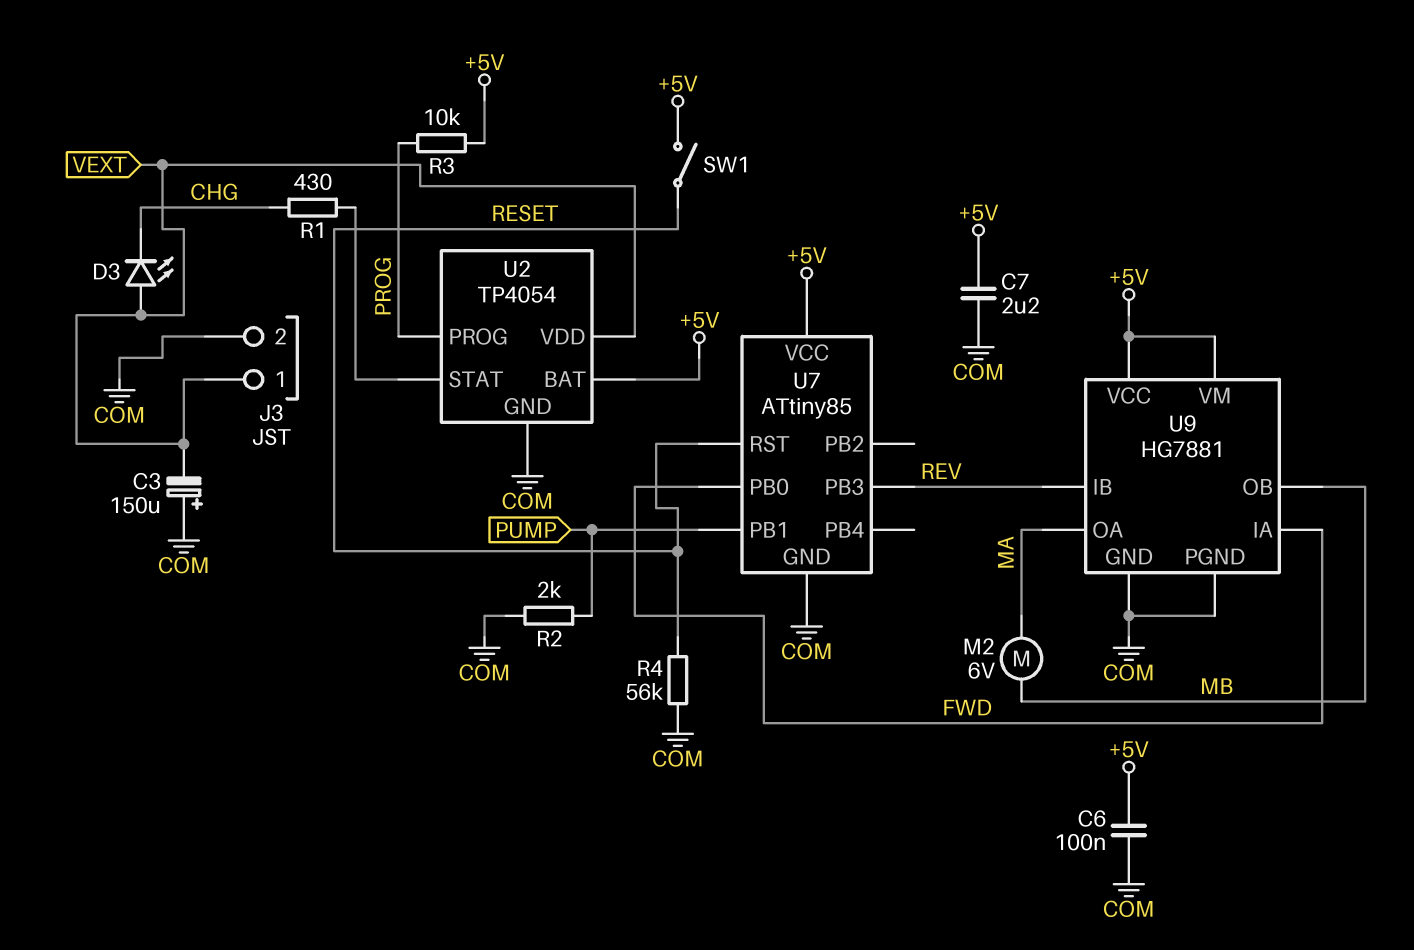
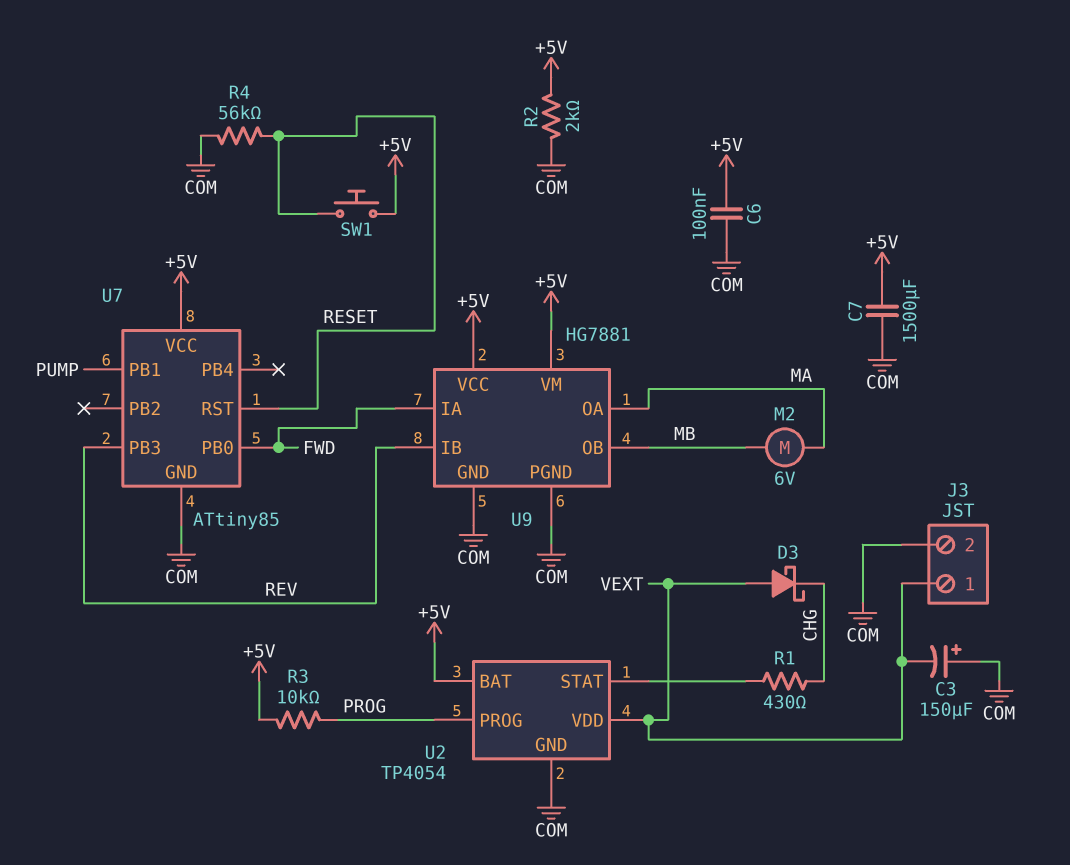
C7: 2.2uF (+5V, COM) -> 1500uF (+5V, COM)
D3: LED (A VEXT, K CHG) -> schottky (A VEXT, K CHG)
R2: 2k (COM, PUMP) -> 2k (+5V, COM)
SW1: switch (+5V, RESET) -> button (+5V, RESET)

